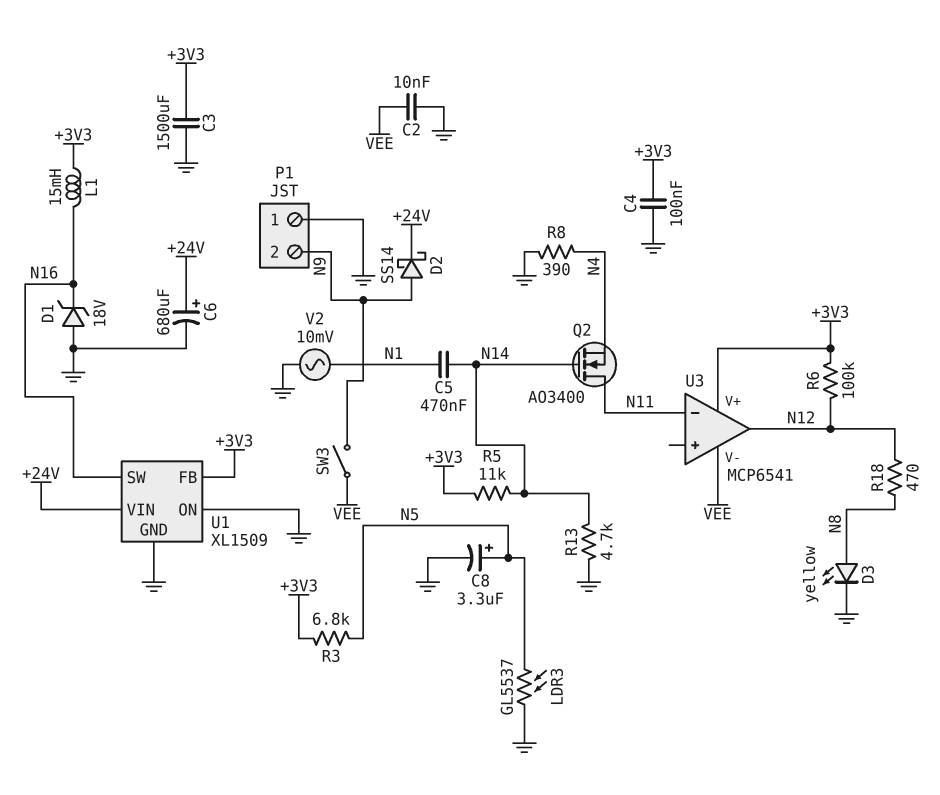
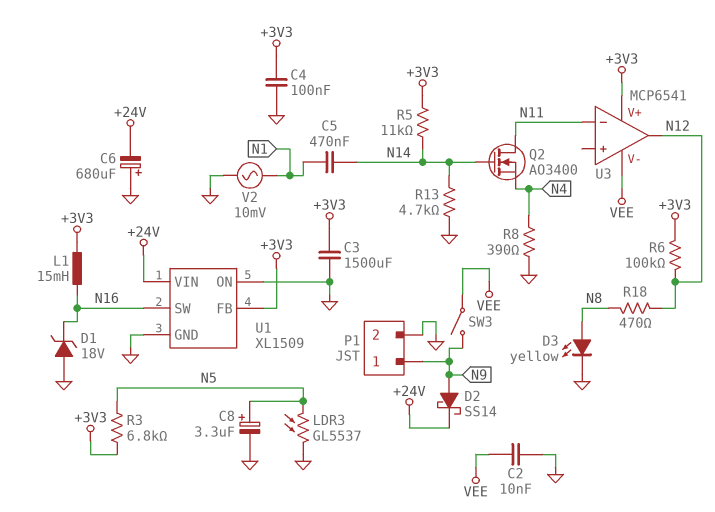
C6: 680uF (plus +24V, minus GND) -> 680uF (plus GND, minus +24V)
P1 pin 1: GND -> N9
P1 pin 2: N9 -> GND

